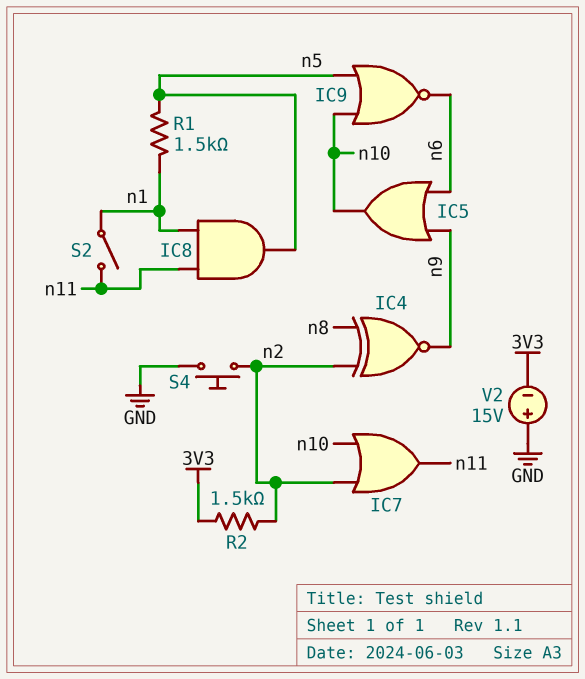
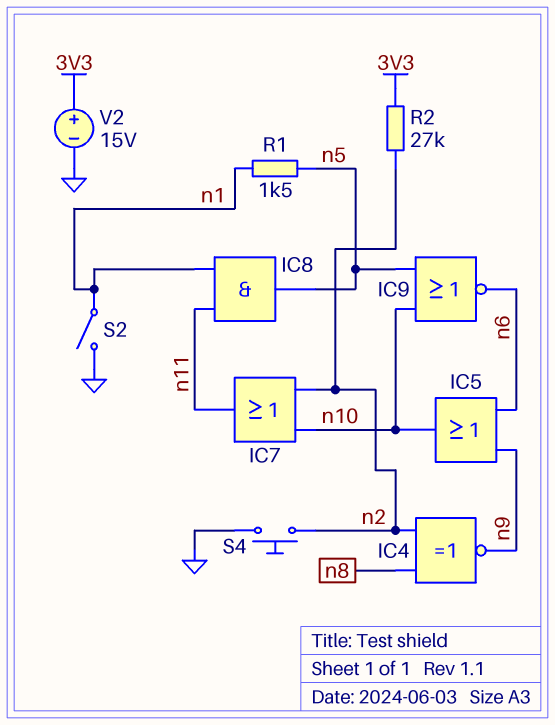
R2: 1.5k (3V3, n2) -> 27k (3V3, n2)
S2: switch (n1, n11) -> switch (GND, n1)
V2: 15V (plus GND, minus 3V3) -> 15V (plus 3V3, minus GND)

